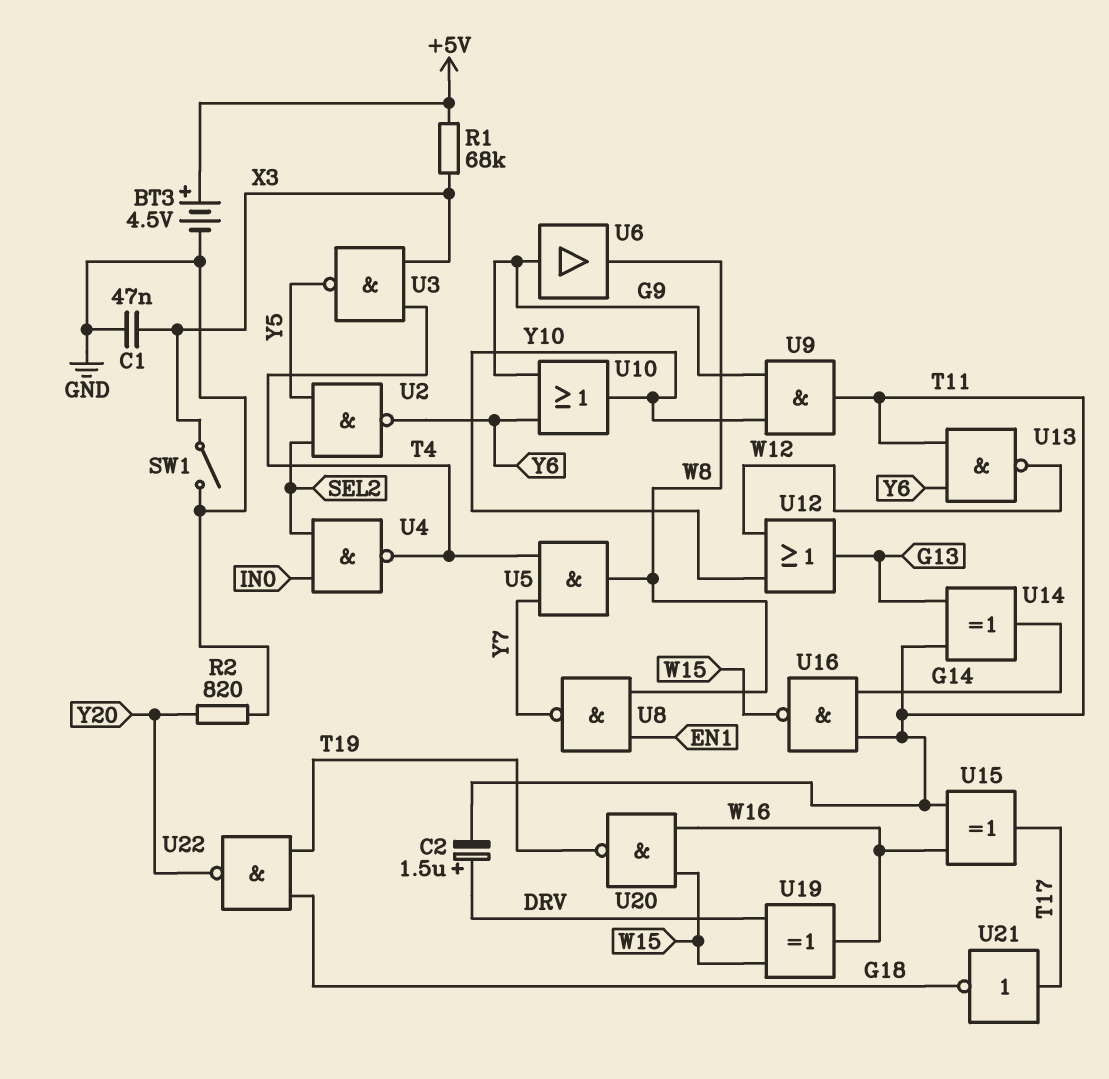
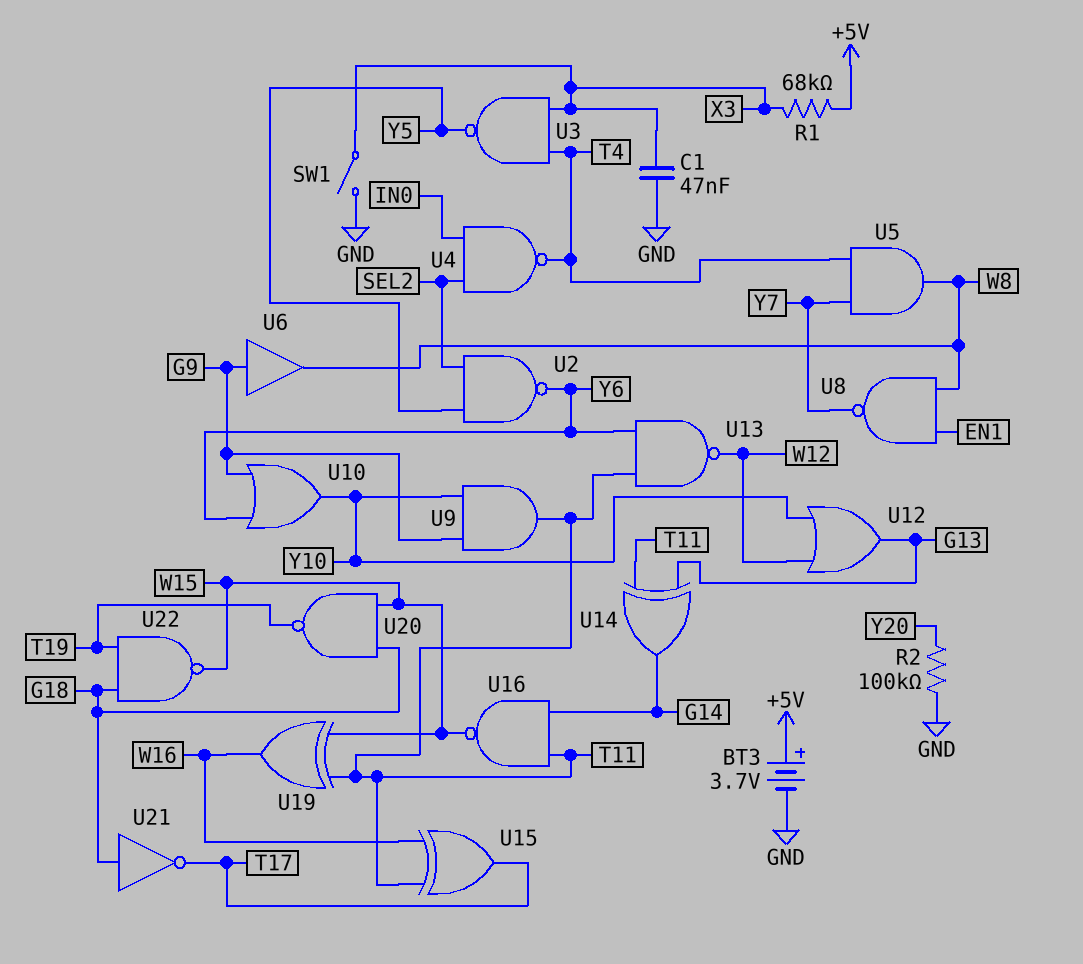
BT3: 4.5V (plus +5V, minus GND) -> 3.7V (plus +5V, minus GND)
C2: 1.5uF (plus DRV, minus T11) -> none
R2: 820 (GND, Y20) -> 100k (GND, Y20)
U19: XOR (in DRV, in W15, out W16) -> XOR (in T11, in W15, out W16)
U20: NAND (in W15, in W16, out T19) -> NAND (in G18, in W15, out T19)
U21: NOT (in T17, out G18) -> NOT (in G18, out T17)
U22: NAND (in G18, in T19, out Y20) -> NAND (in G18, in T19, out W15)

